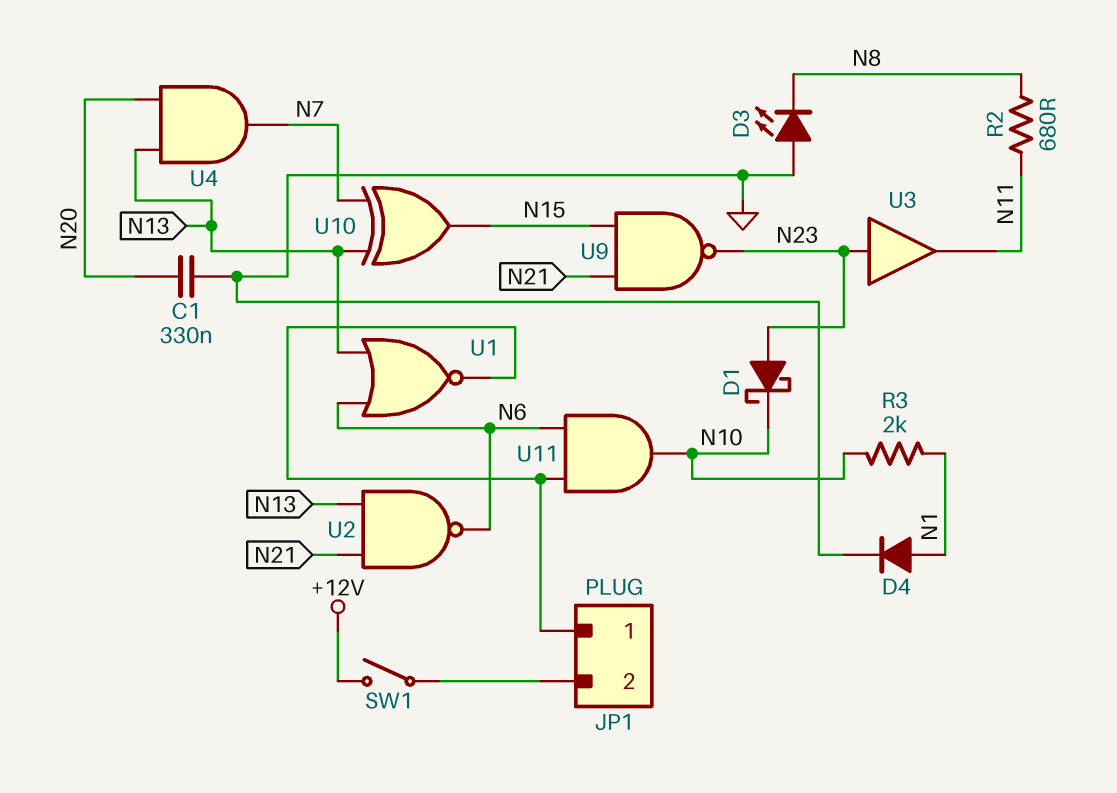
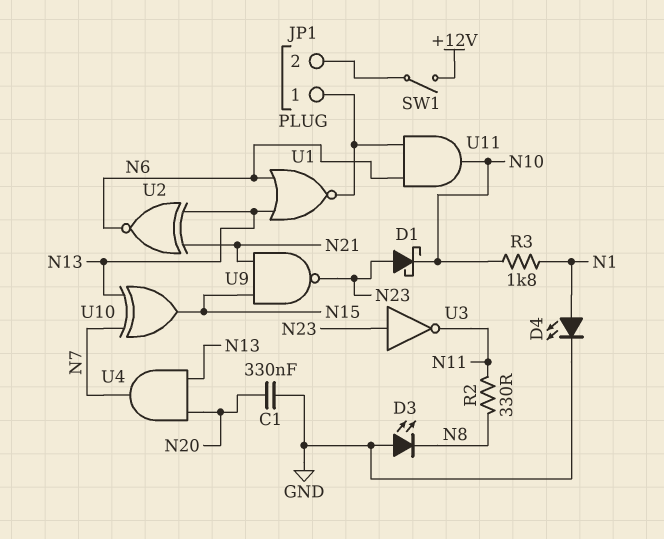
D4: diode (A N1, K GND) -> LED (A N1, K GND)
R2: 680 (N8, N11) -> 330 (N8, N11)
R3: 2k (N1, N10) -> 1.8k (N1, N10)
U2: NAND (in N13, in N21, out N6) -> XNOR (in N13, in N21, out N6)
U3: buffer (in N23, out N11) -> NOT (in N23, out N11)

